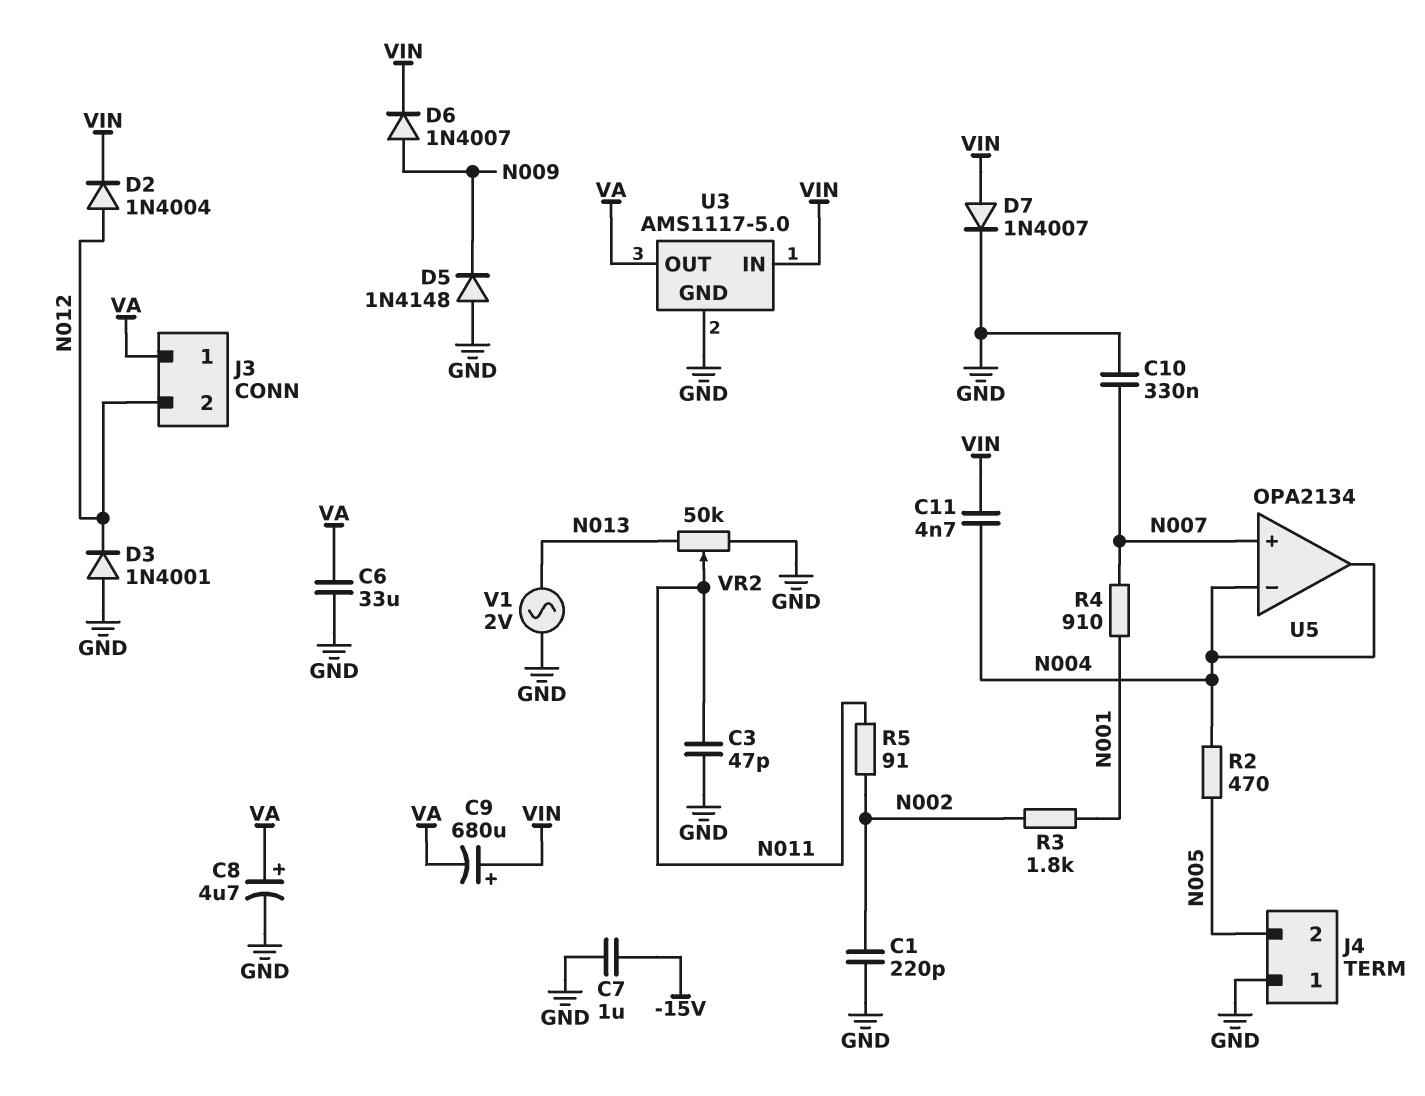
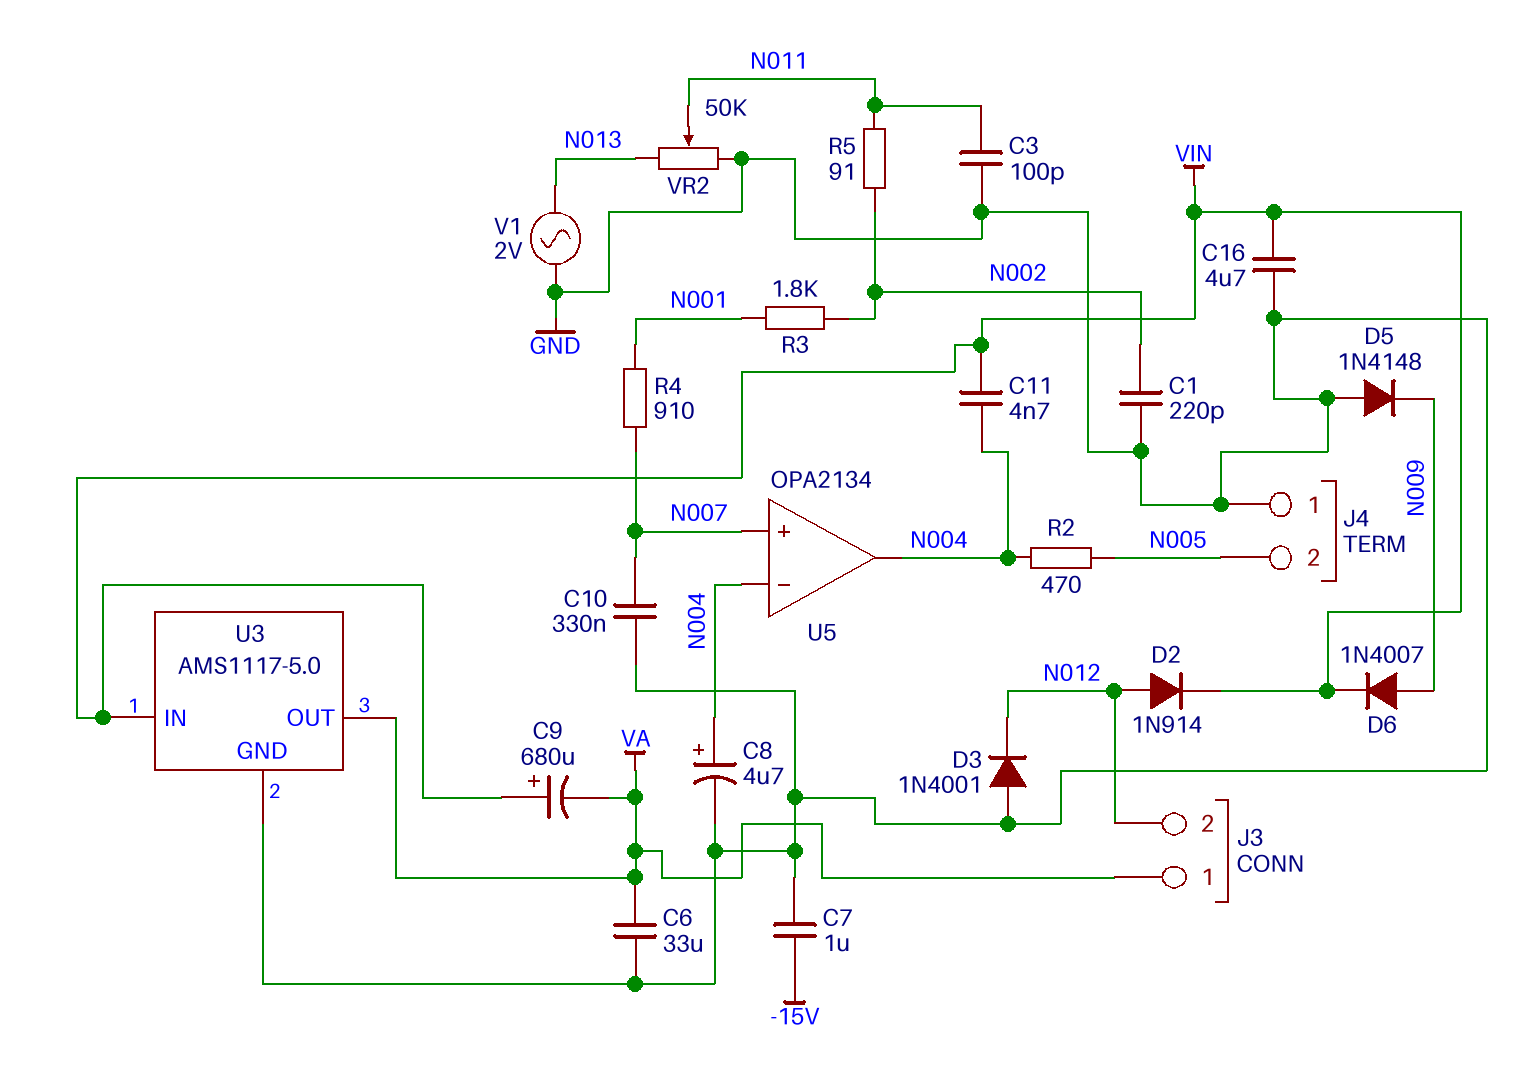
C3: 47pF (GND, N011) -> 100pF (GND, N011)
C8: 4.7uF (plus VA, minus GND) -> 4.7uF (plus N004, minus GND)
C16: none -> 4.7uF (GND, VIN)
D2: diode 1N4004 (A N012, K VIN) -> diode 1N914 (A N012, K VIN)
D7: diode 1N4007 (A VIN, K GND) -> none

